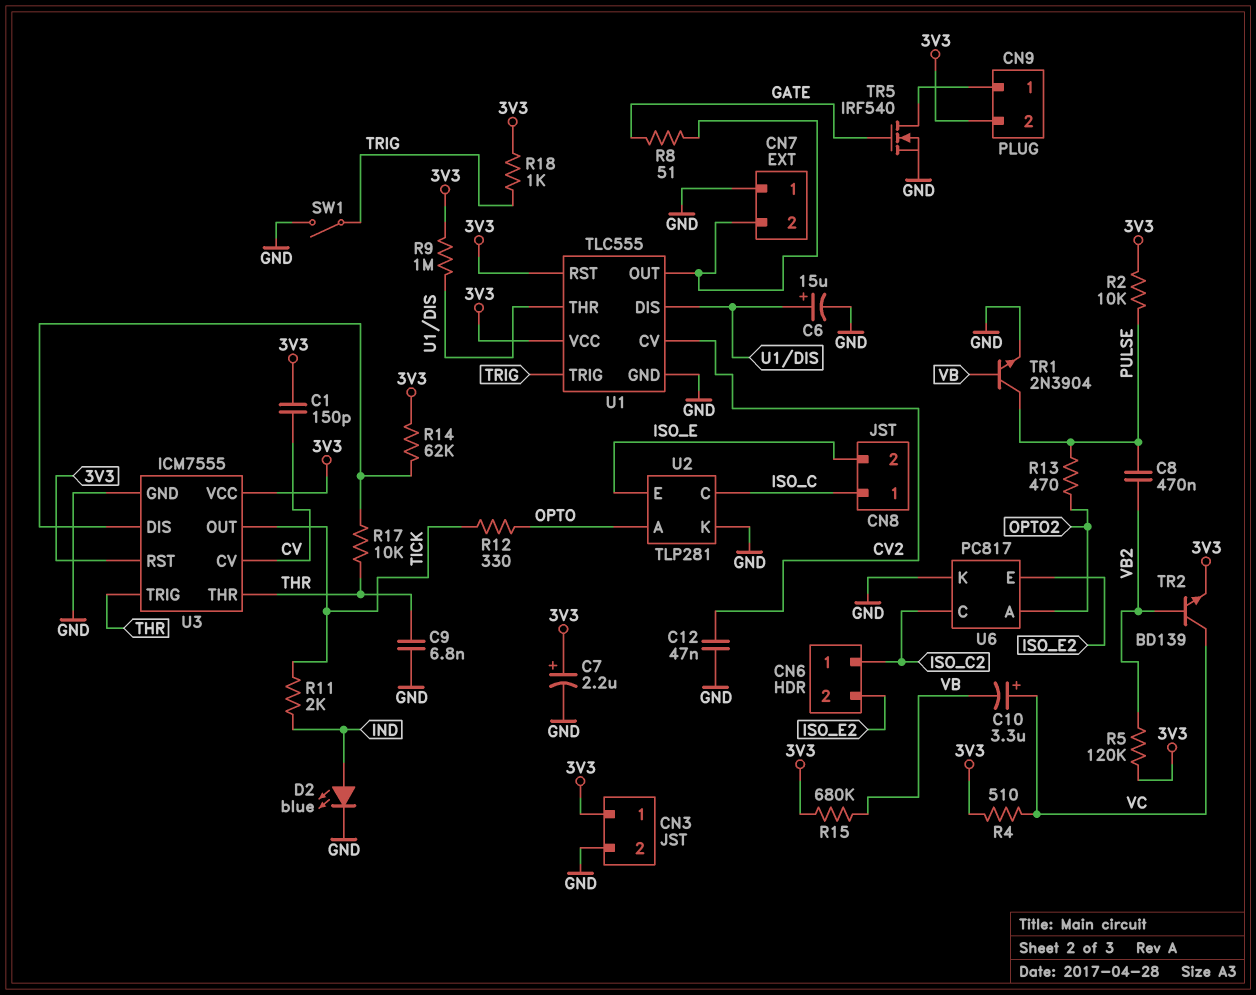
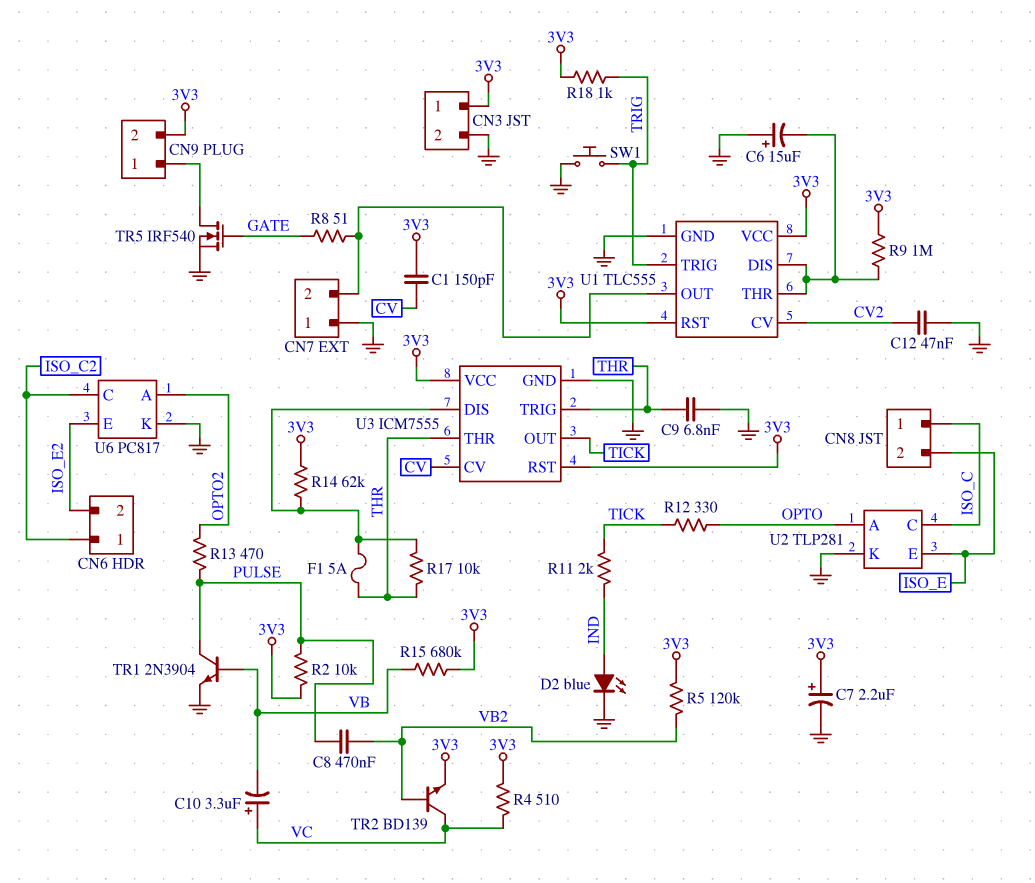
C6: 15uF (plus U1/DIS, minus GND) -> 15uF (plus GND, minus U1/DIS)
F1: none -> 5A (THR, U3/DIS)
SW1: switch (GND, TRIG) -> button (GND, TRIG)

